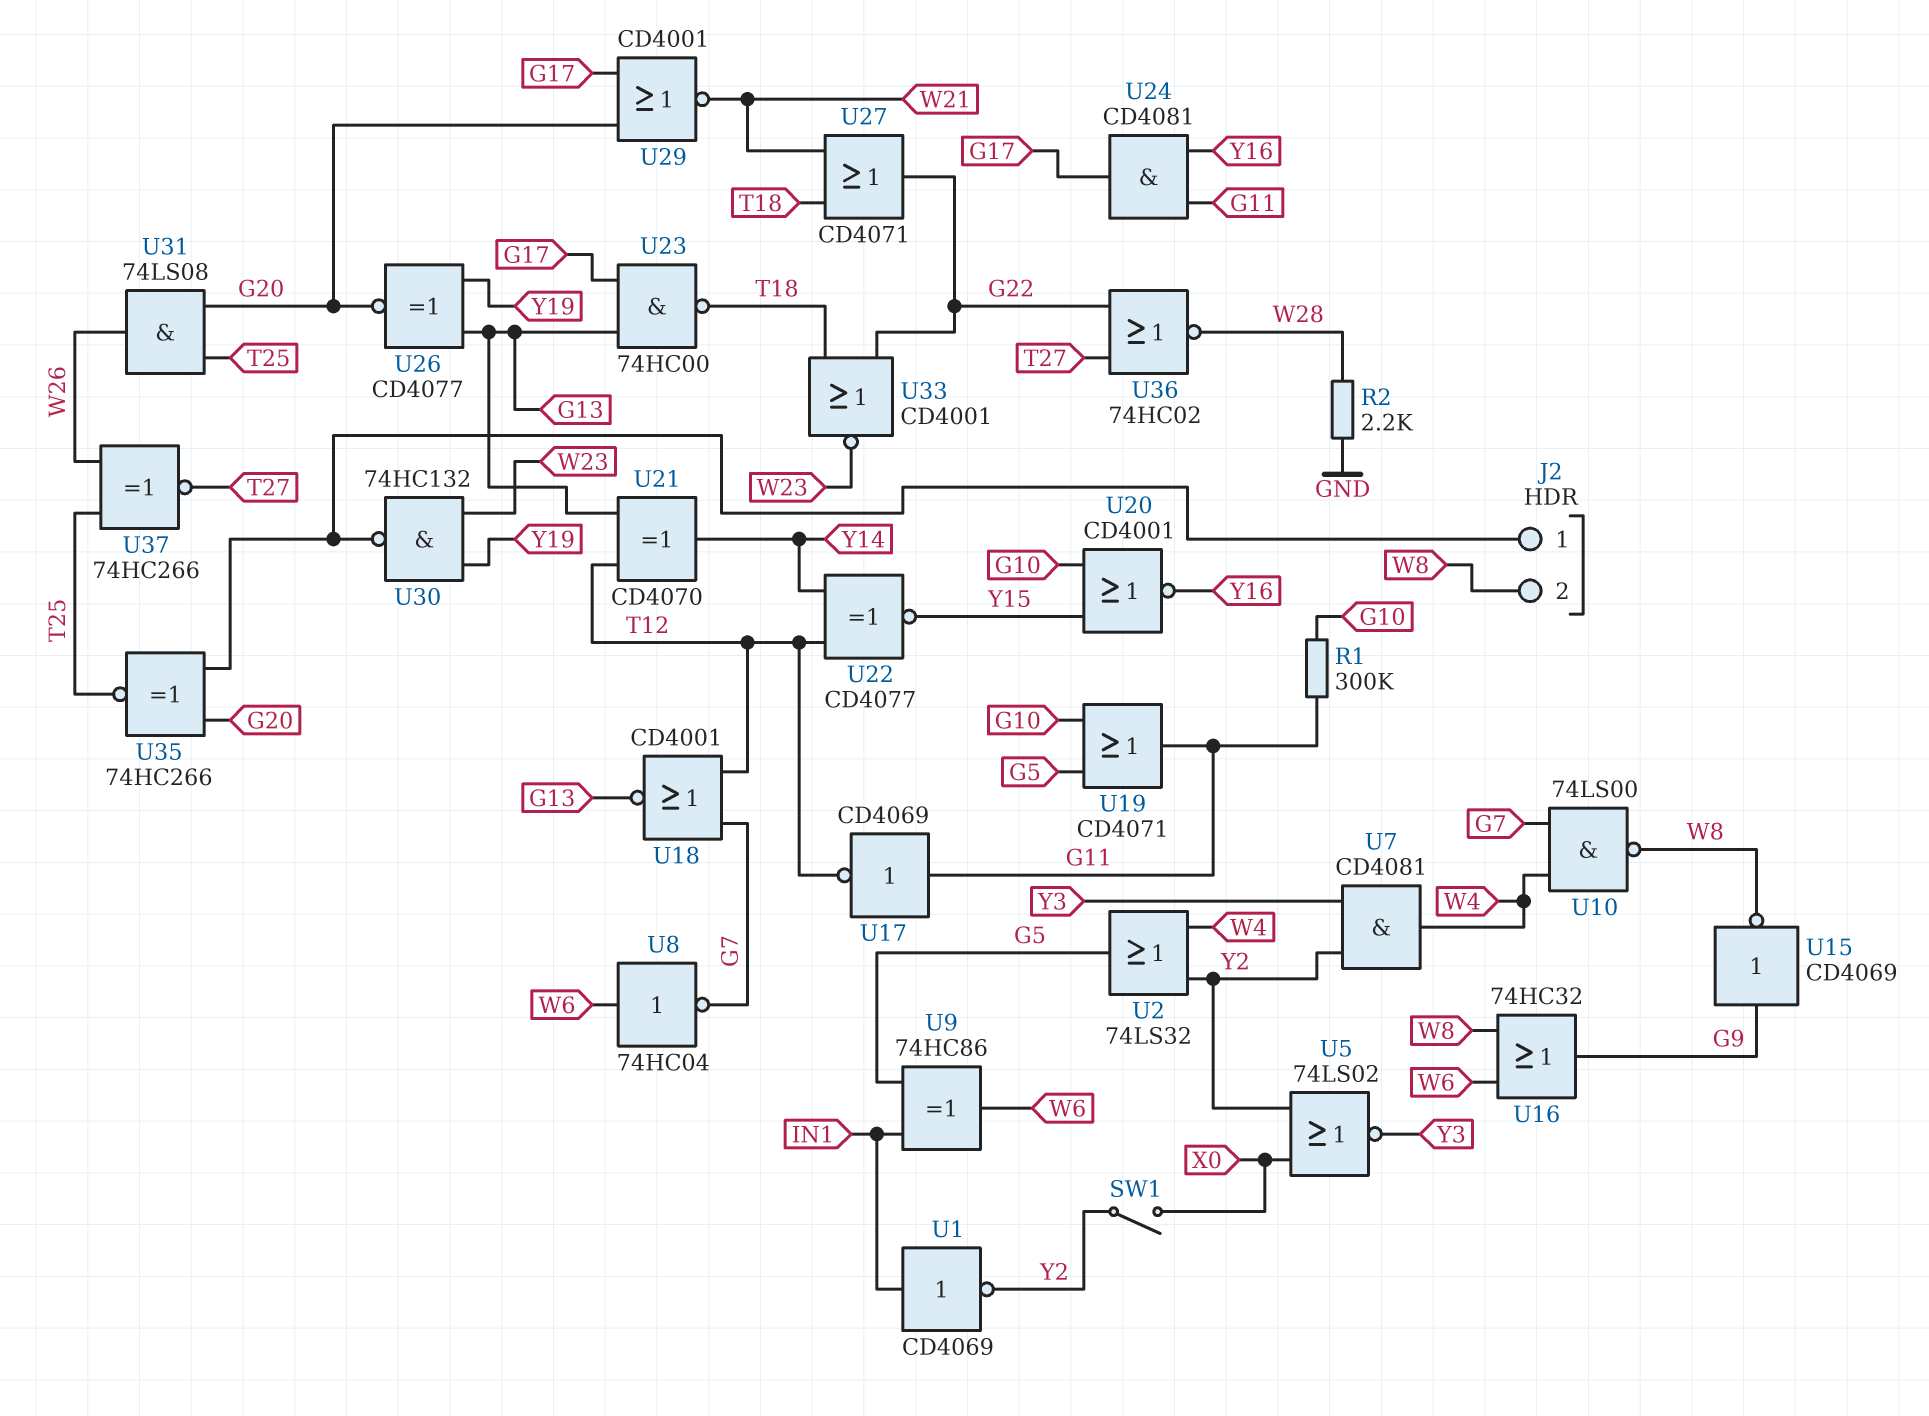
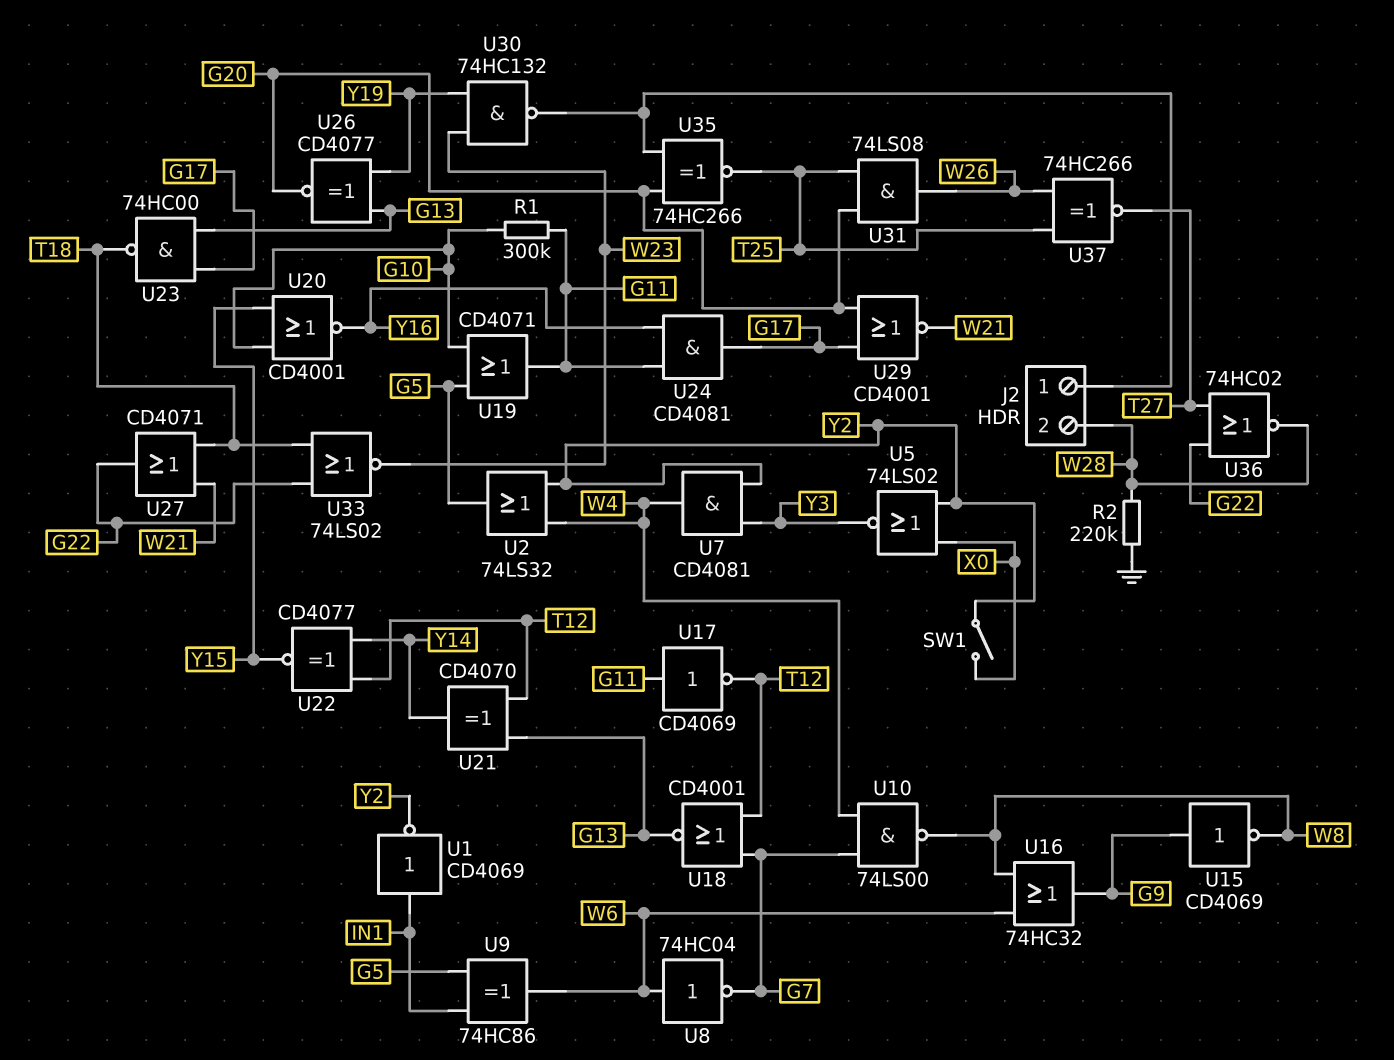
J2 pin 2: W8 -> W28
R2: 2.2k (GND, W28) -> 220k (GND, W28)
U33: NOR CD4001 (in G22, in T18, out W23) -> NOR 74LS02 (in G22, in T18, out W23)

